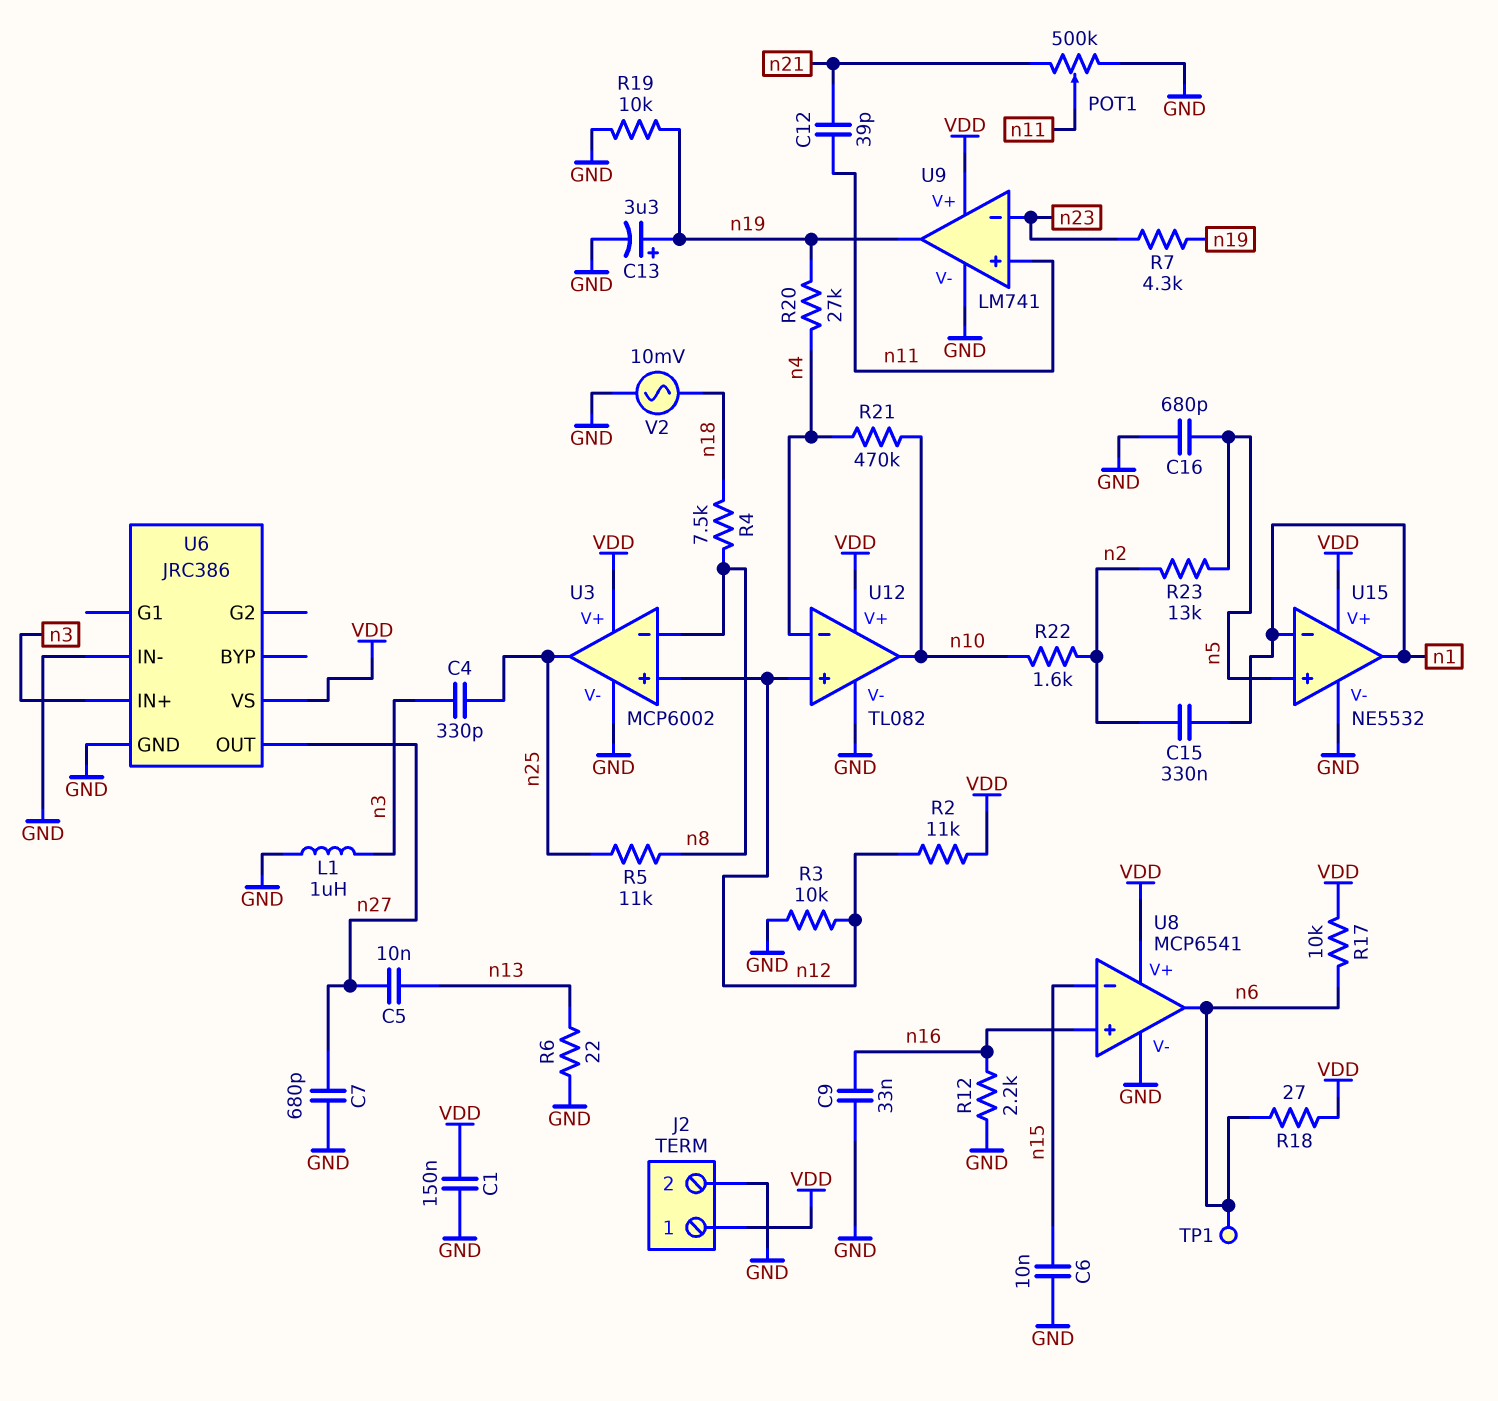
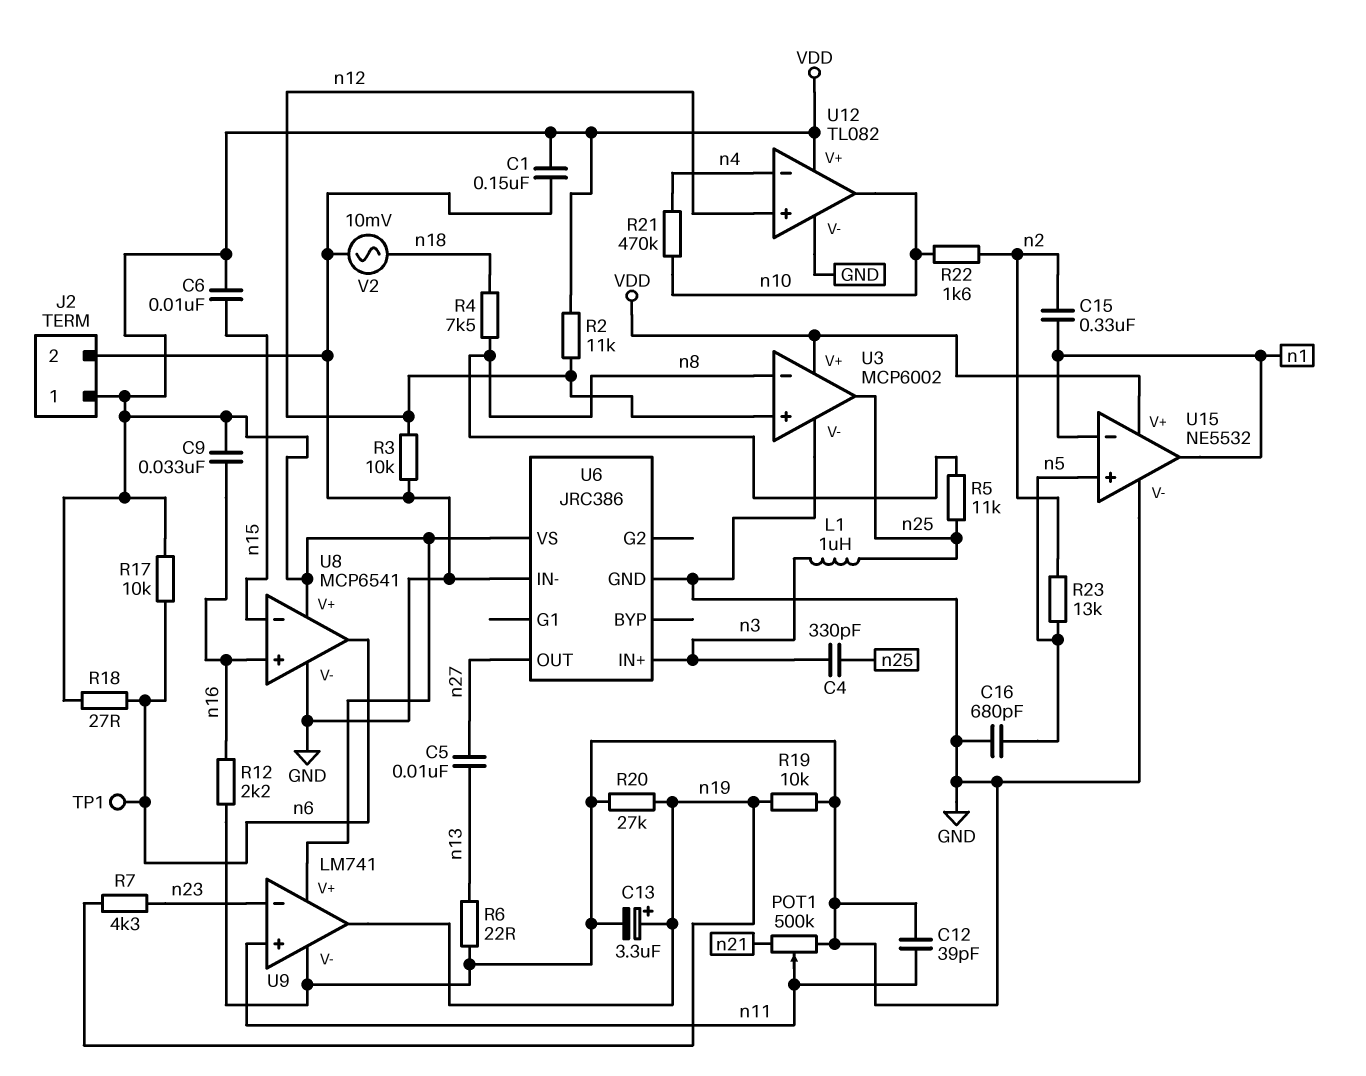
C6: 10nF (GND, n15) -> 10nF (VDD, n15)
C7: 680pF (GND, n27) -> none
C9: 33nF (GND, n16) -> 33nF (VDD, n16)
C12: 39pF (n11, n21) -> 39pF (GND, n11)
L1: 1uH (GND, n3) -> 1uH (n3, n25)
R20: 27k (n4, n19) -> 27k (GND, n19)

